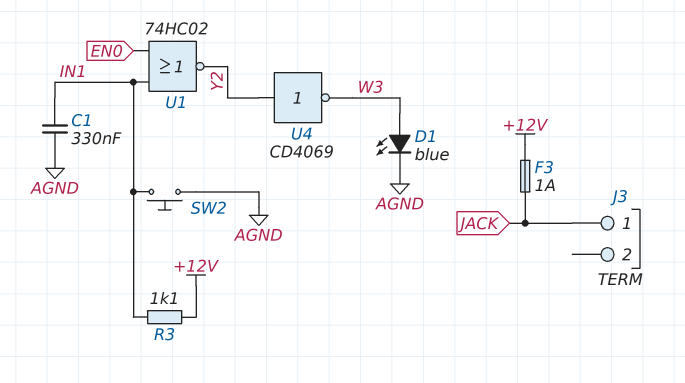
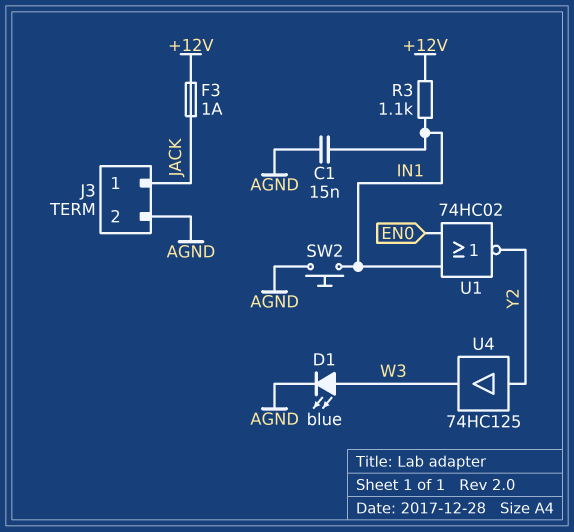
C1: 330nF (AGND, IN1) -> 15nF (AGND, IN1)
J3 pin 2: none -> AGND
U4: NOT CD4069 (in Y2, out W3) -> buffer 74HC125 (in Y2, out W3)

